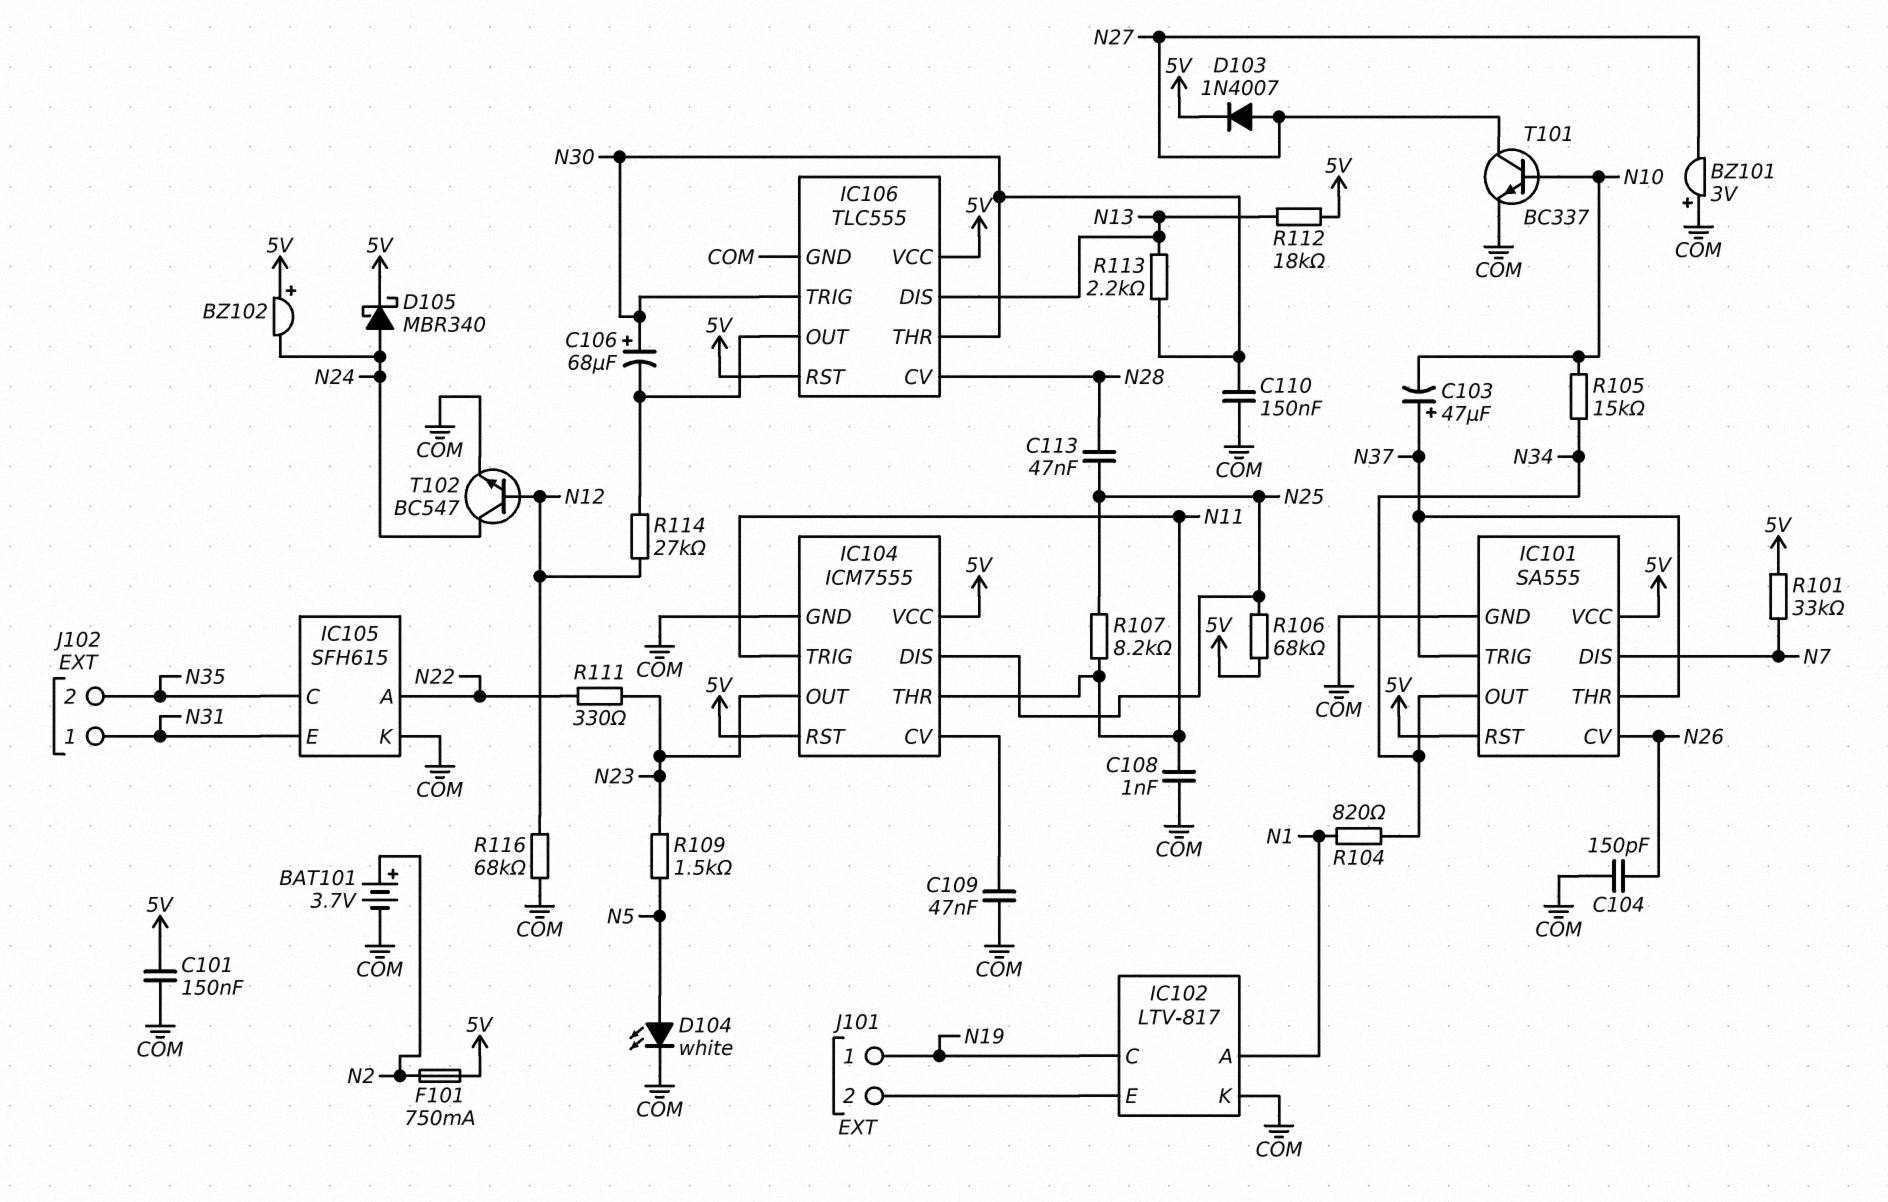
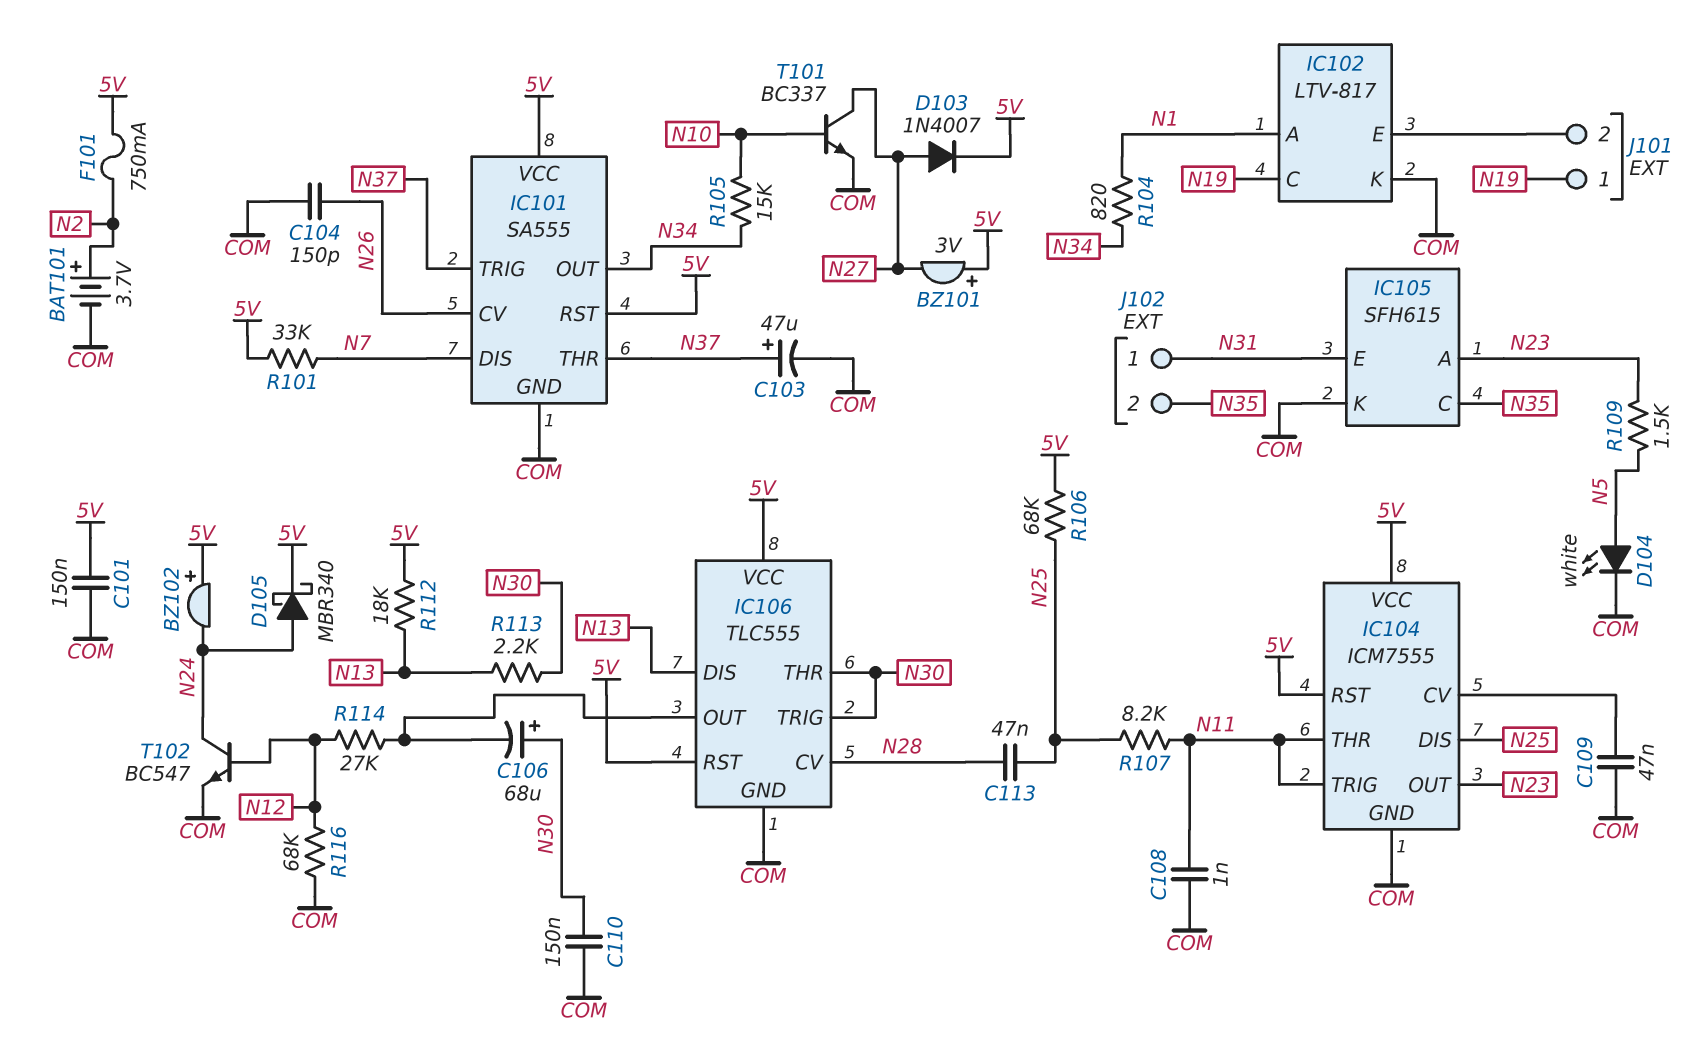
BZ101: buzzer 3V (plus COM, minus N27) -> buzzer 3V (plus 5V, minus N27)
C103: 47uF (plus N37, minus N10) -> 47uF (plus N37, minus COM)
IC105 pin A: N22 -> N23
R111: 330 (N22, N23) -> none

